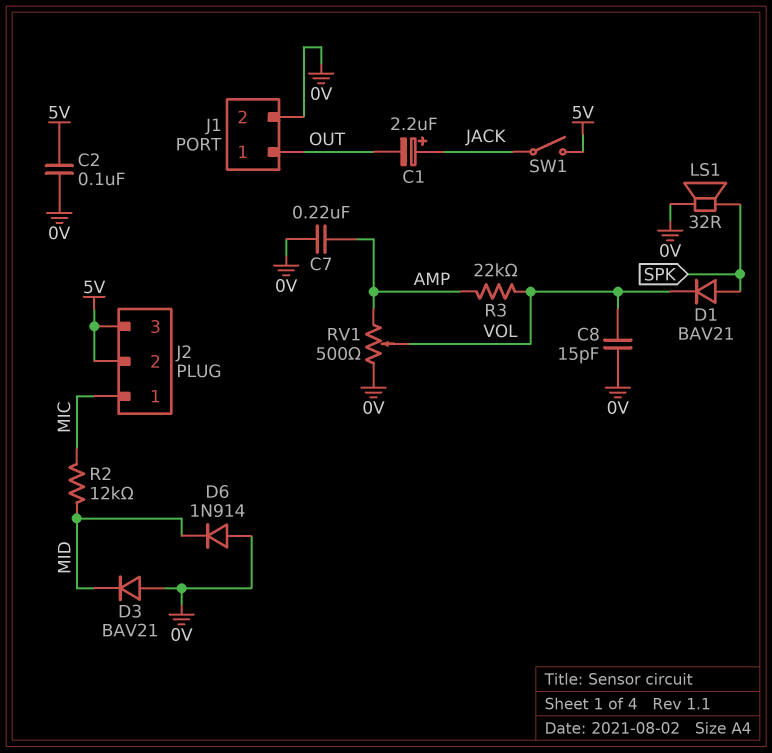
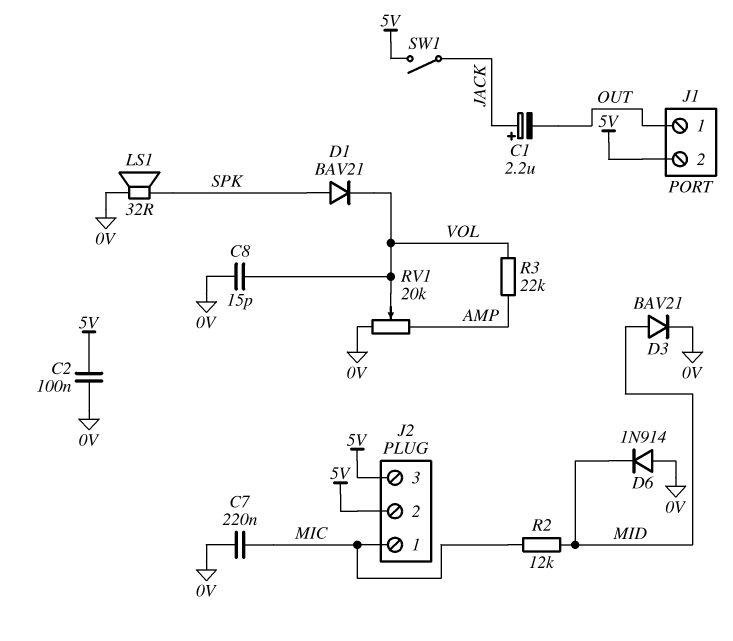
C7: 220nF (0V, AMP) -> 220nF (0V, MIC)
D3: diode BAV21 (A 0V, K MID) -> diode BAV21 (A MID, K 0V)
J1 pin 2: 0V -> 5V
RV1: 500 (0V, AMP, wiper VOL) -> 20k (0V, AMP, wiper VOL)

